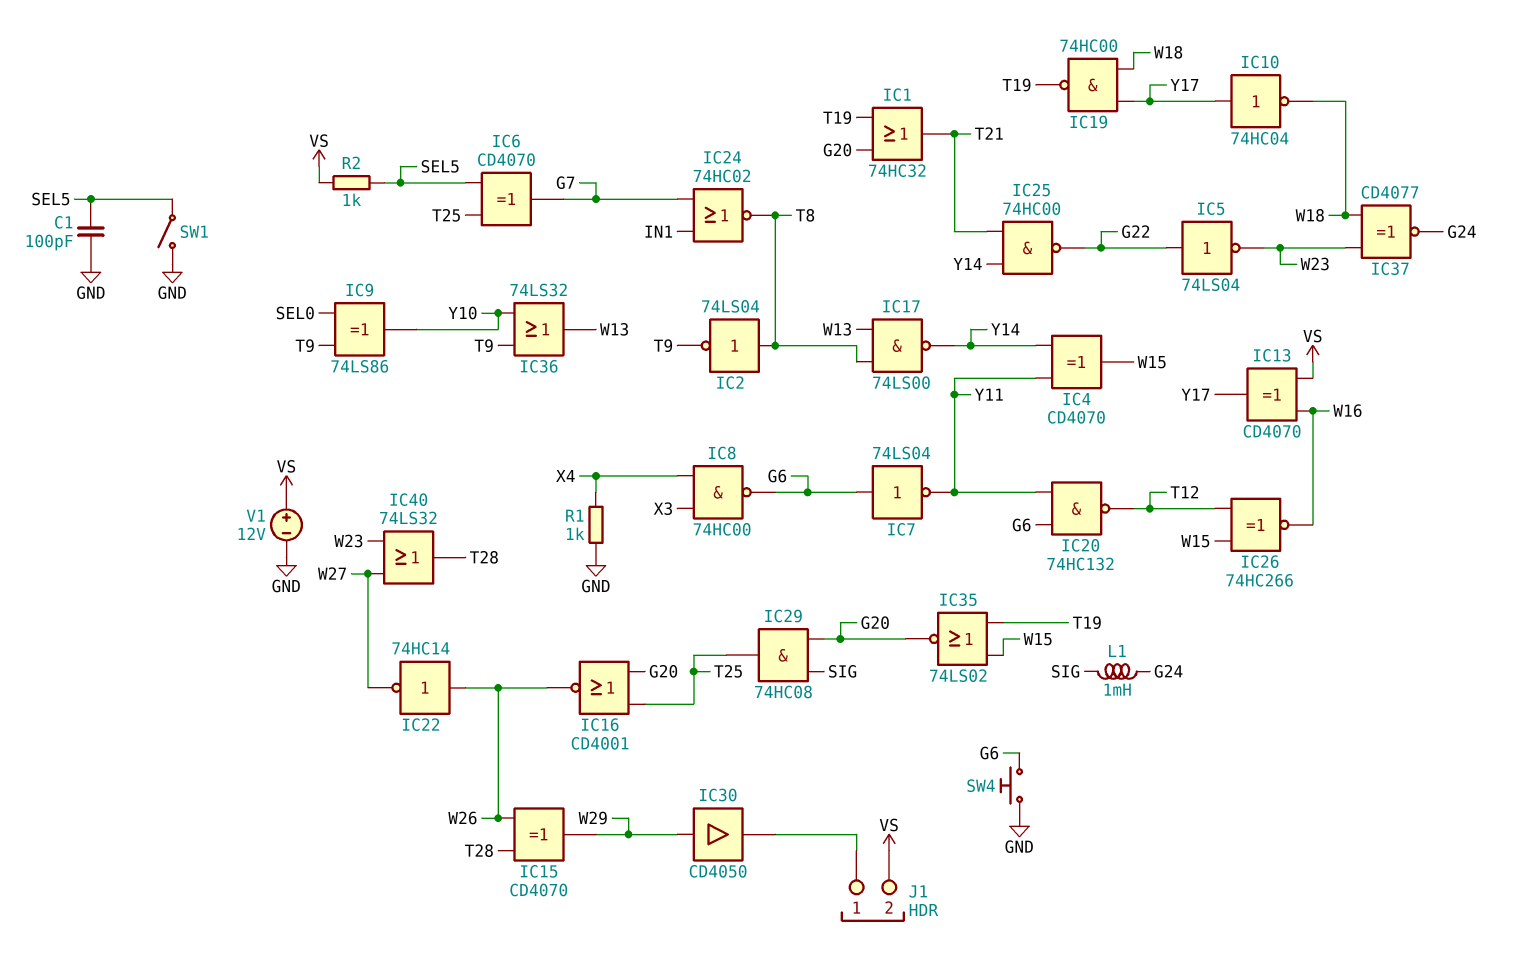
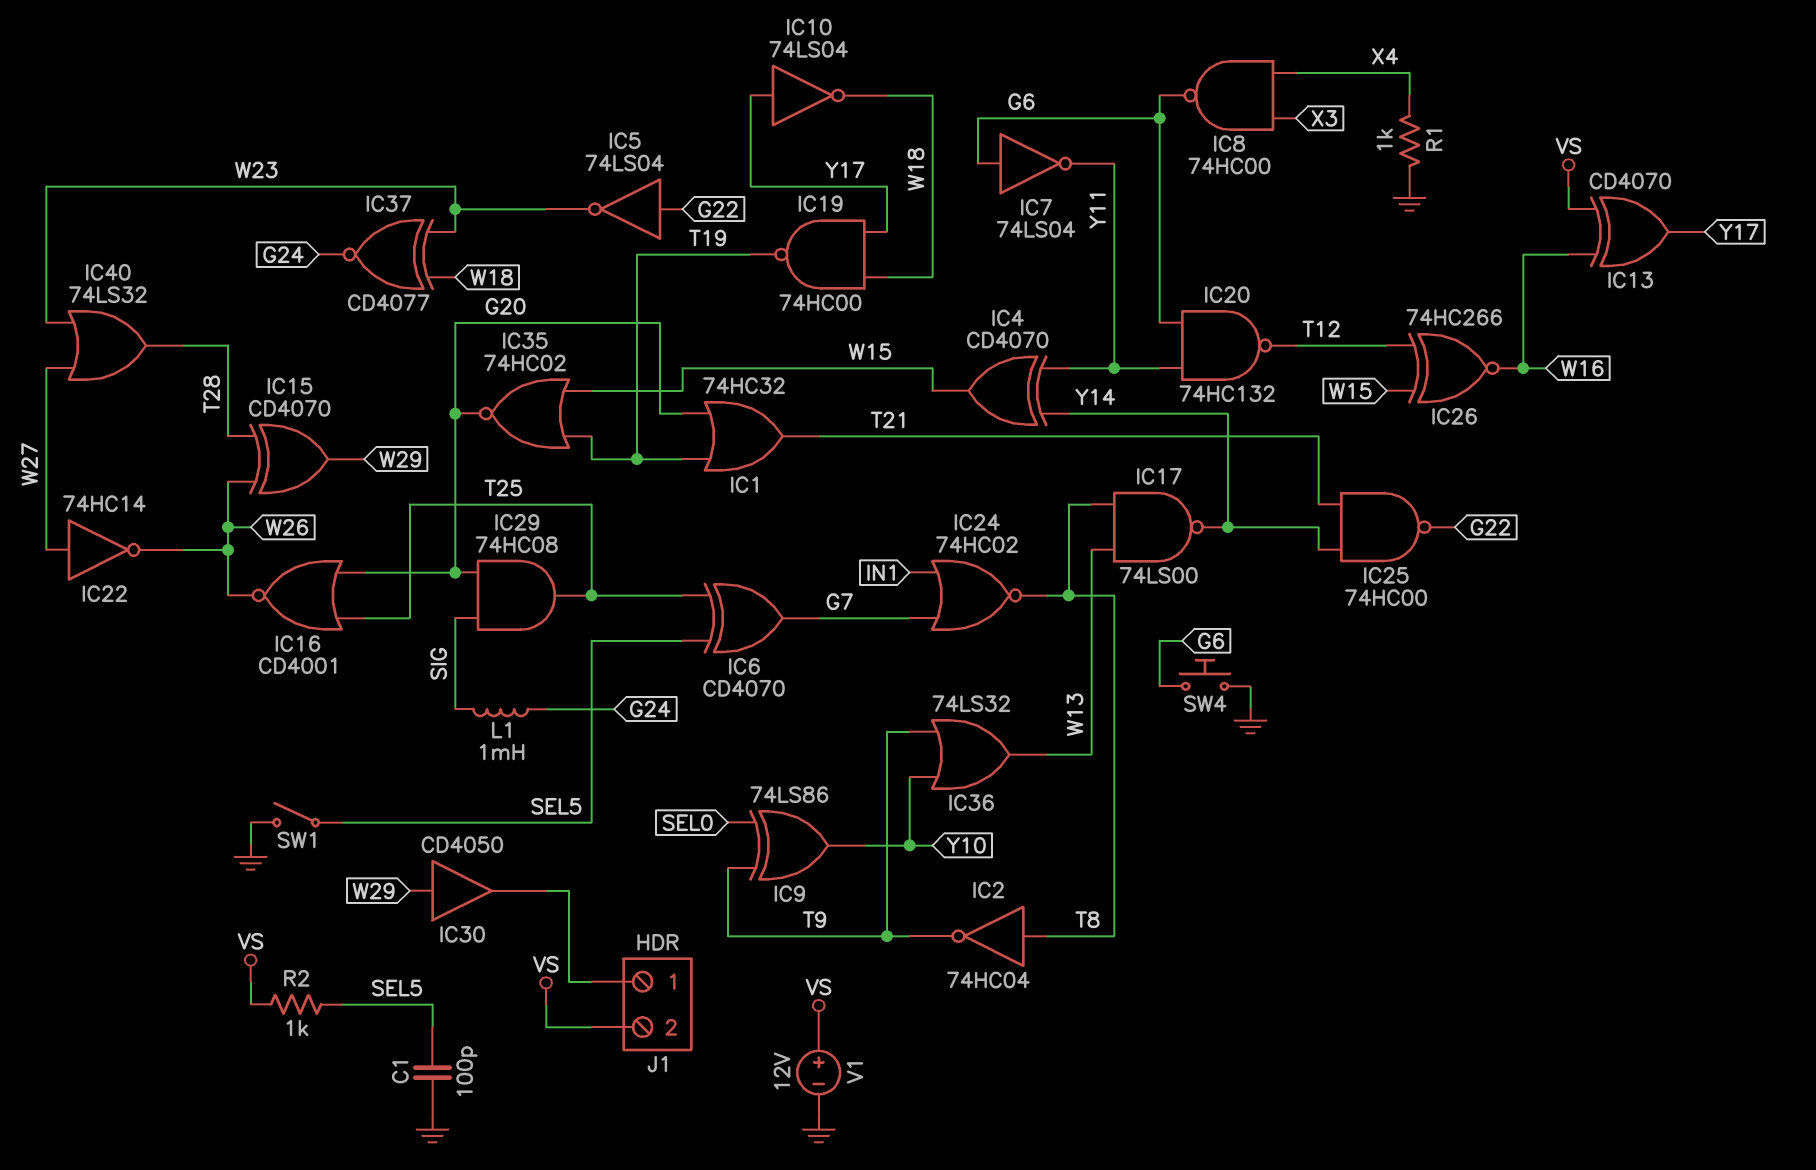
IC2: NOT 74LS04 (in T8, out T9) -> NOT 74HC04 (in T8, out T9)
IC10: NOT 74HC04 (in Y17, out W18) -> NOT 74LS04 (in Y17, out W18)
IC22: NOT 74HC14 (in W26, out W27) -> NOT 74HC14 (in W27, out W26)
IC35: NOR 74LS02 (in T19, in W15, out G20) -> NOR 74HC02 (in T19, in W15, out G20)

